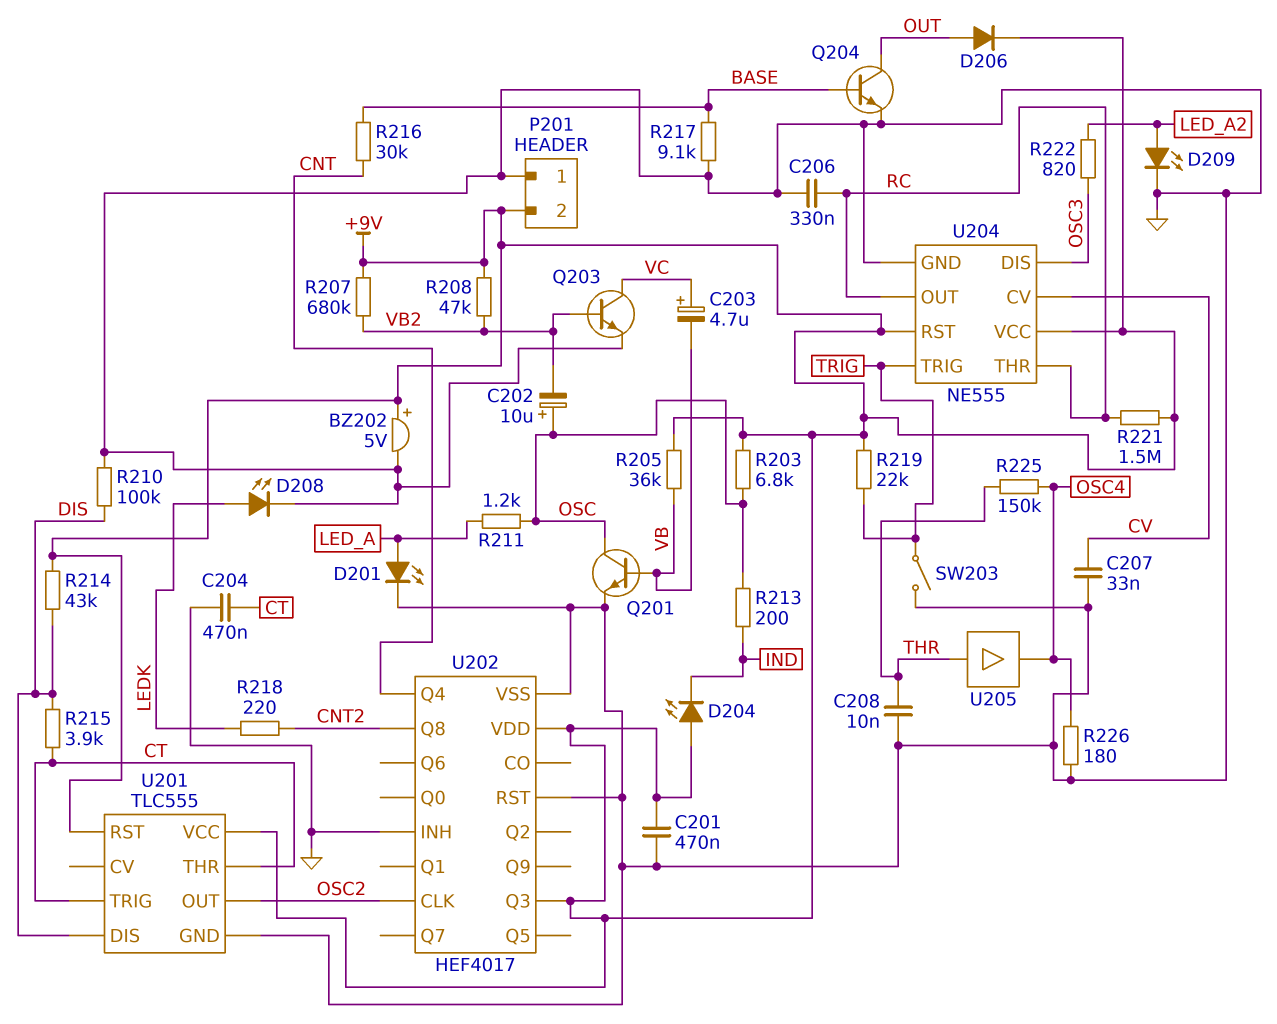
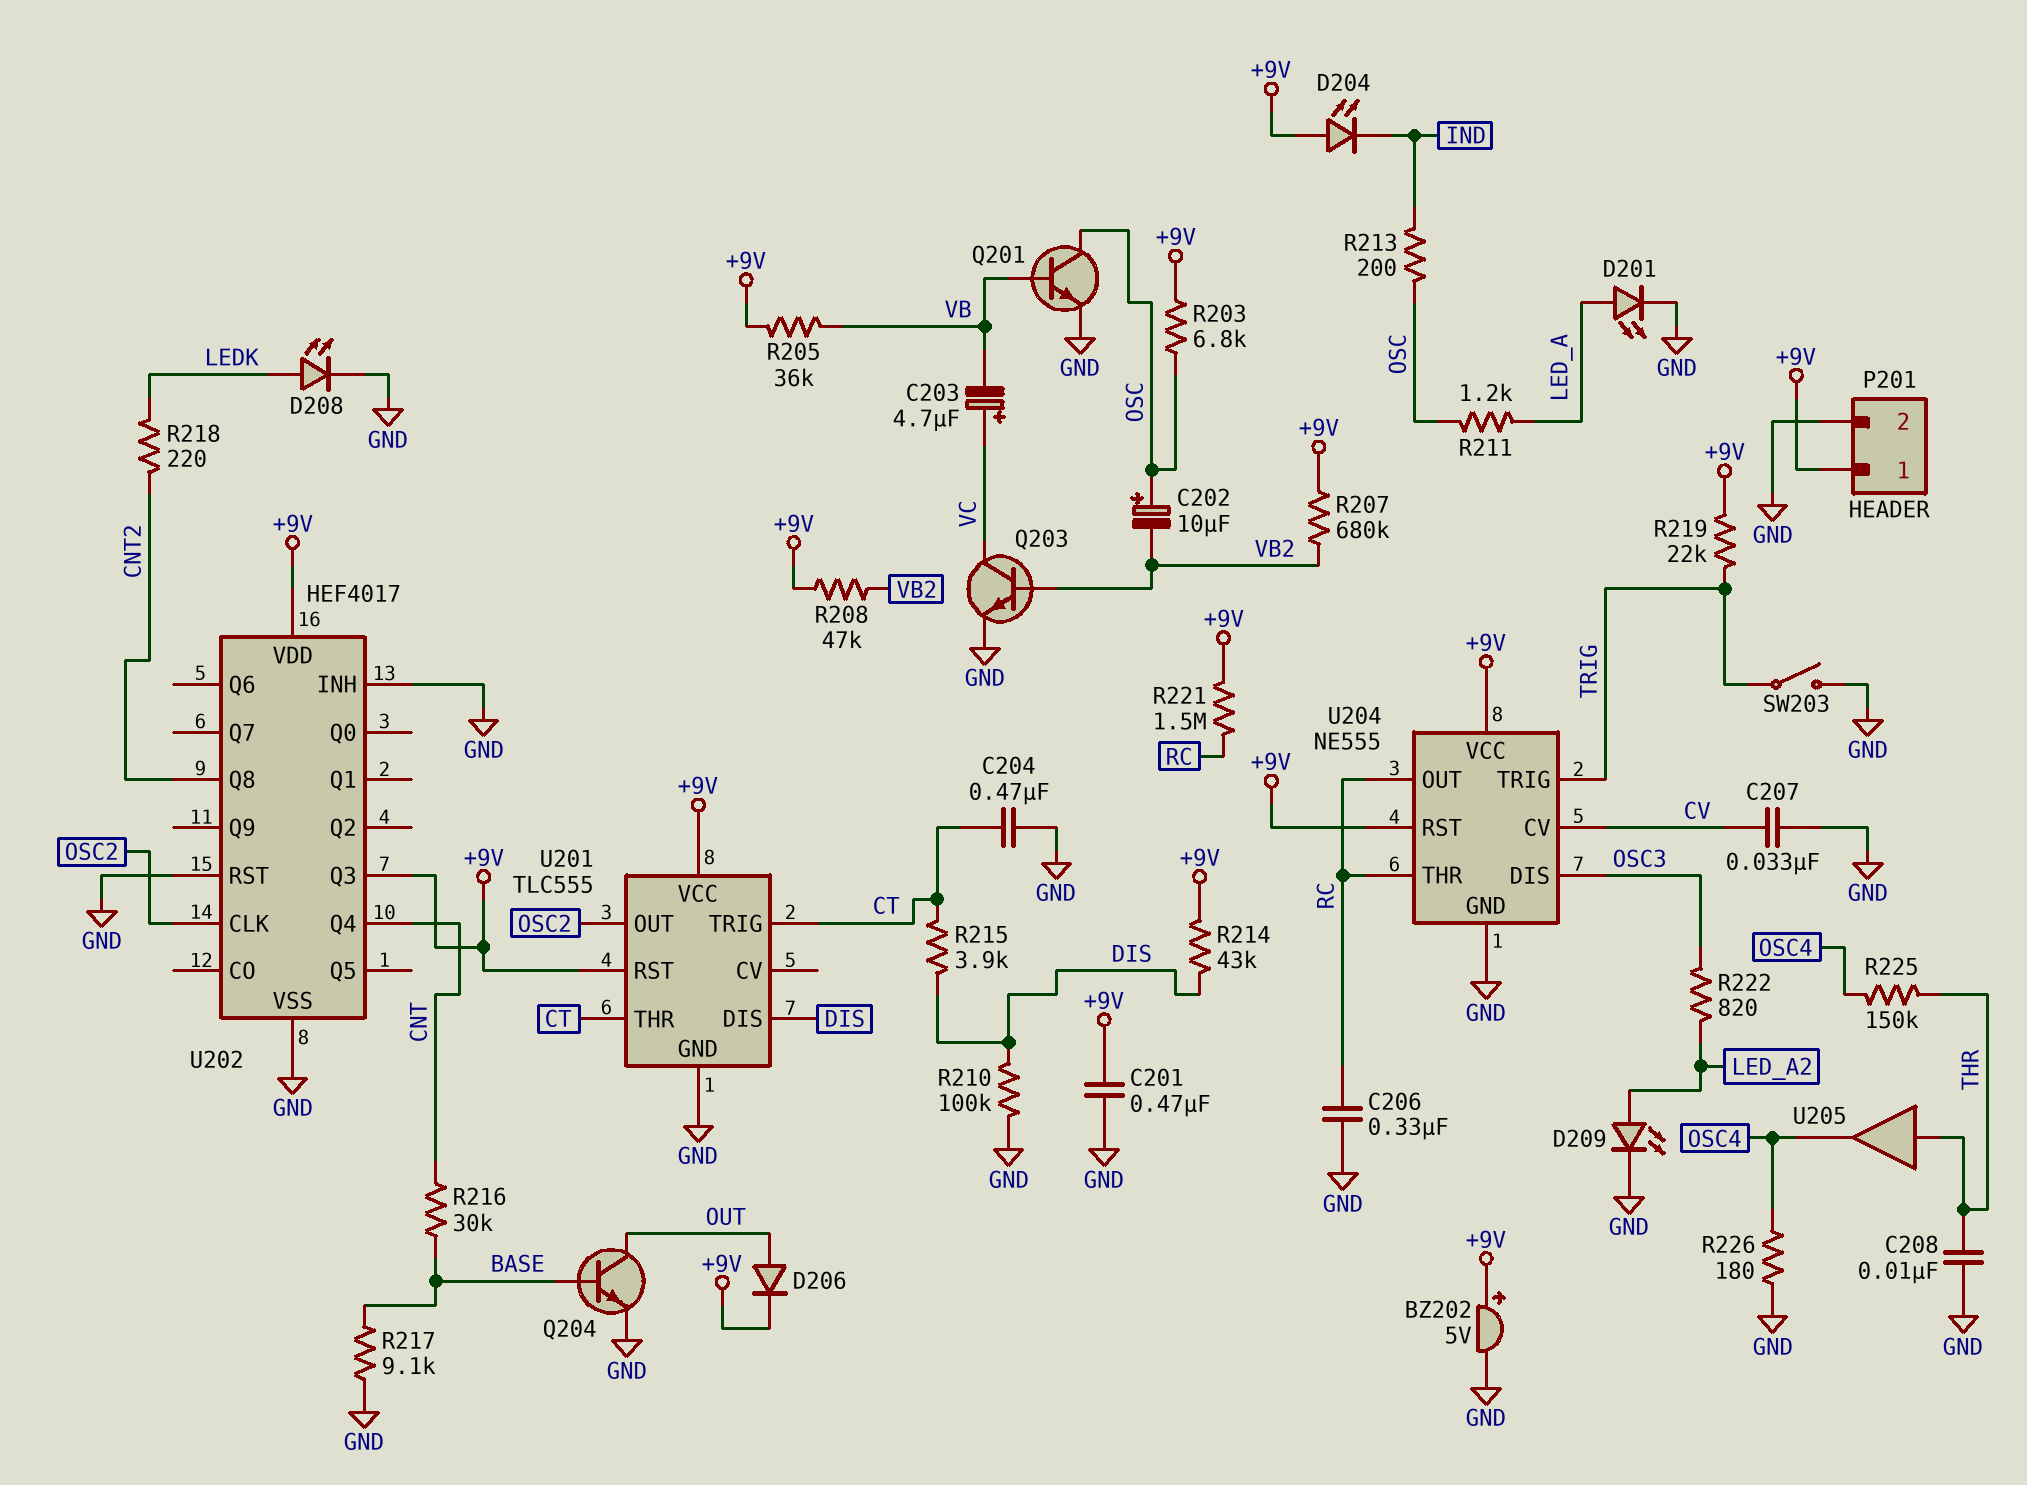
P201 pin 1: GND -> +9V
P201 pin 2: +9V -> GND

